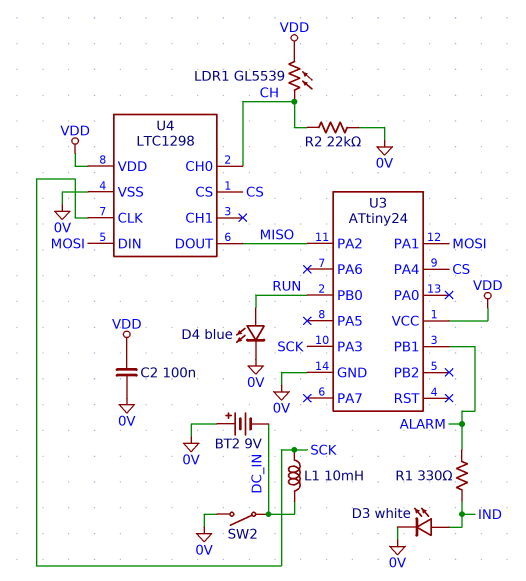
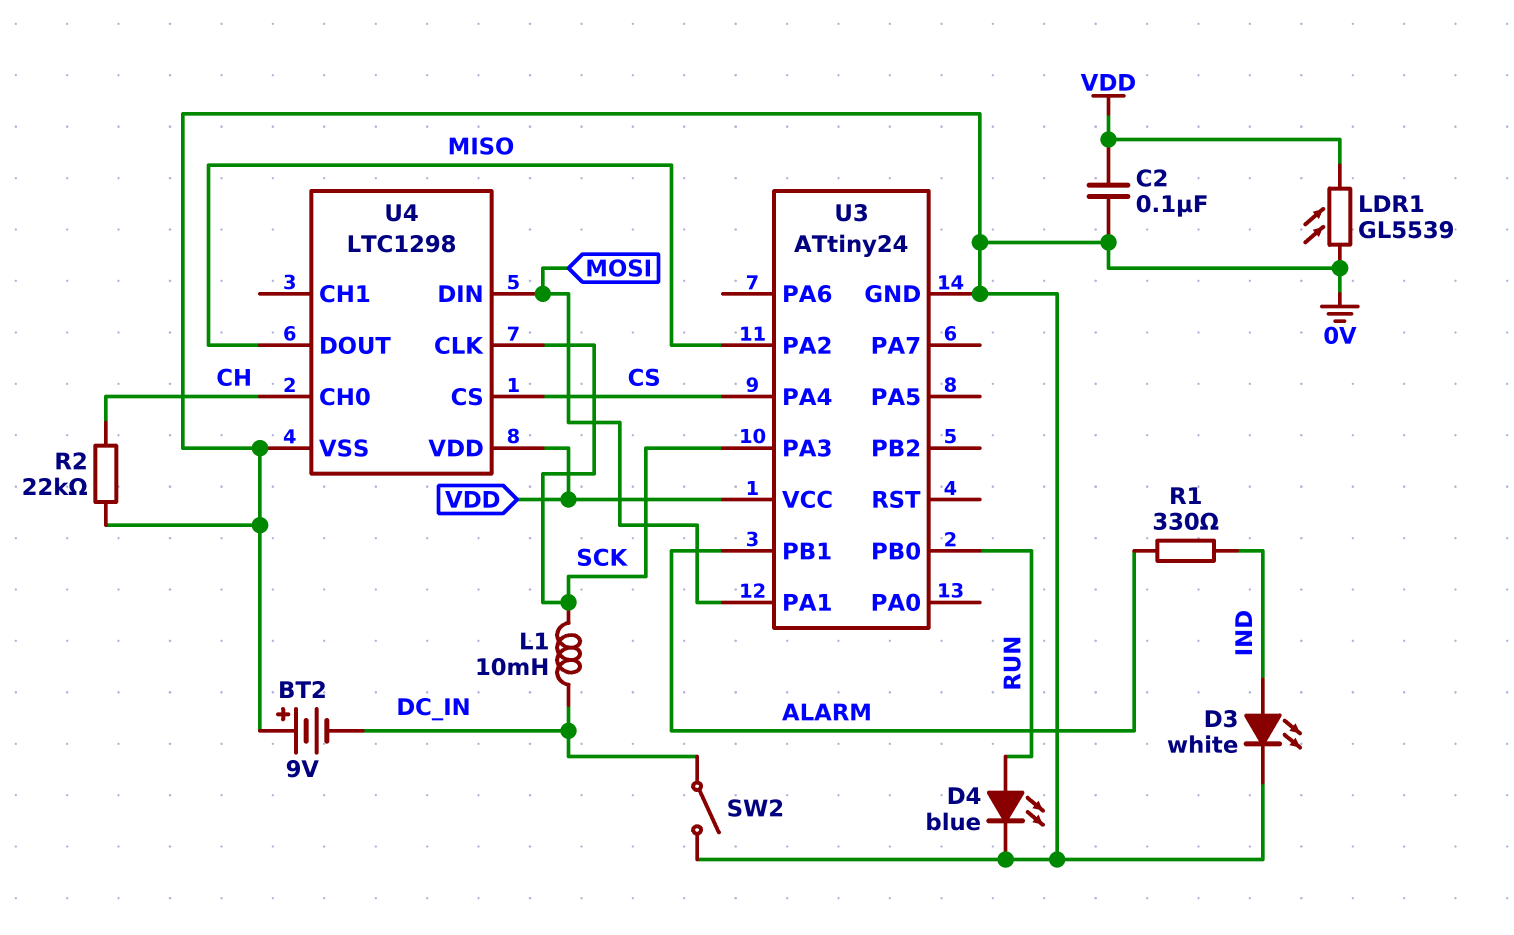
LDR1: GL5539 (CH, VDD) -> GL5539 (0V, VDD)

